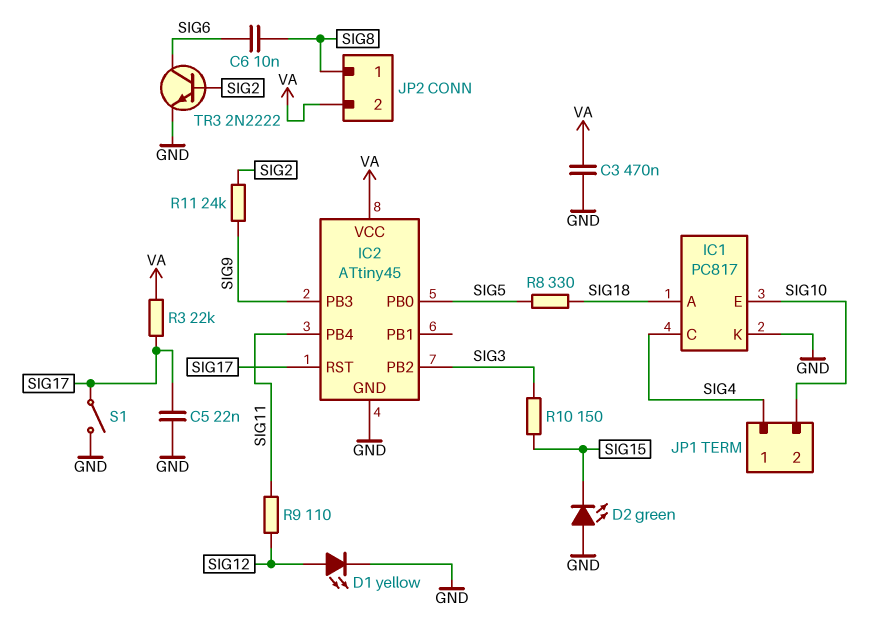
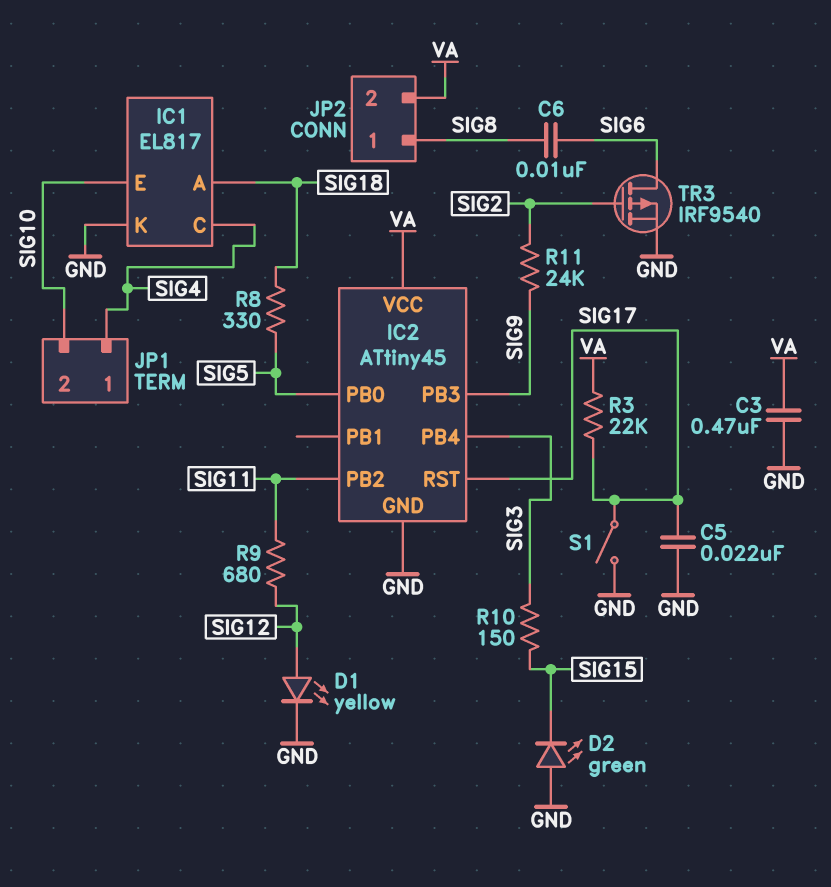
IC1: PC817 -> EL817
IC2 pin PB2: SIG3 -> SIG11
IC2 pin PB4: SIG11 -> SIG3
R9: 110 (SIG11, SIG12) -> 680 (SIG11, SIG12)
TR3: NPN 2N2222 (B SIG2, C SIG6, E GND) -> PMOS IRF9540 (G SIG2, D SIG6, S GND)

